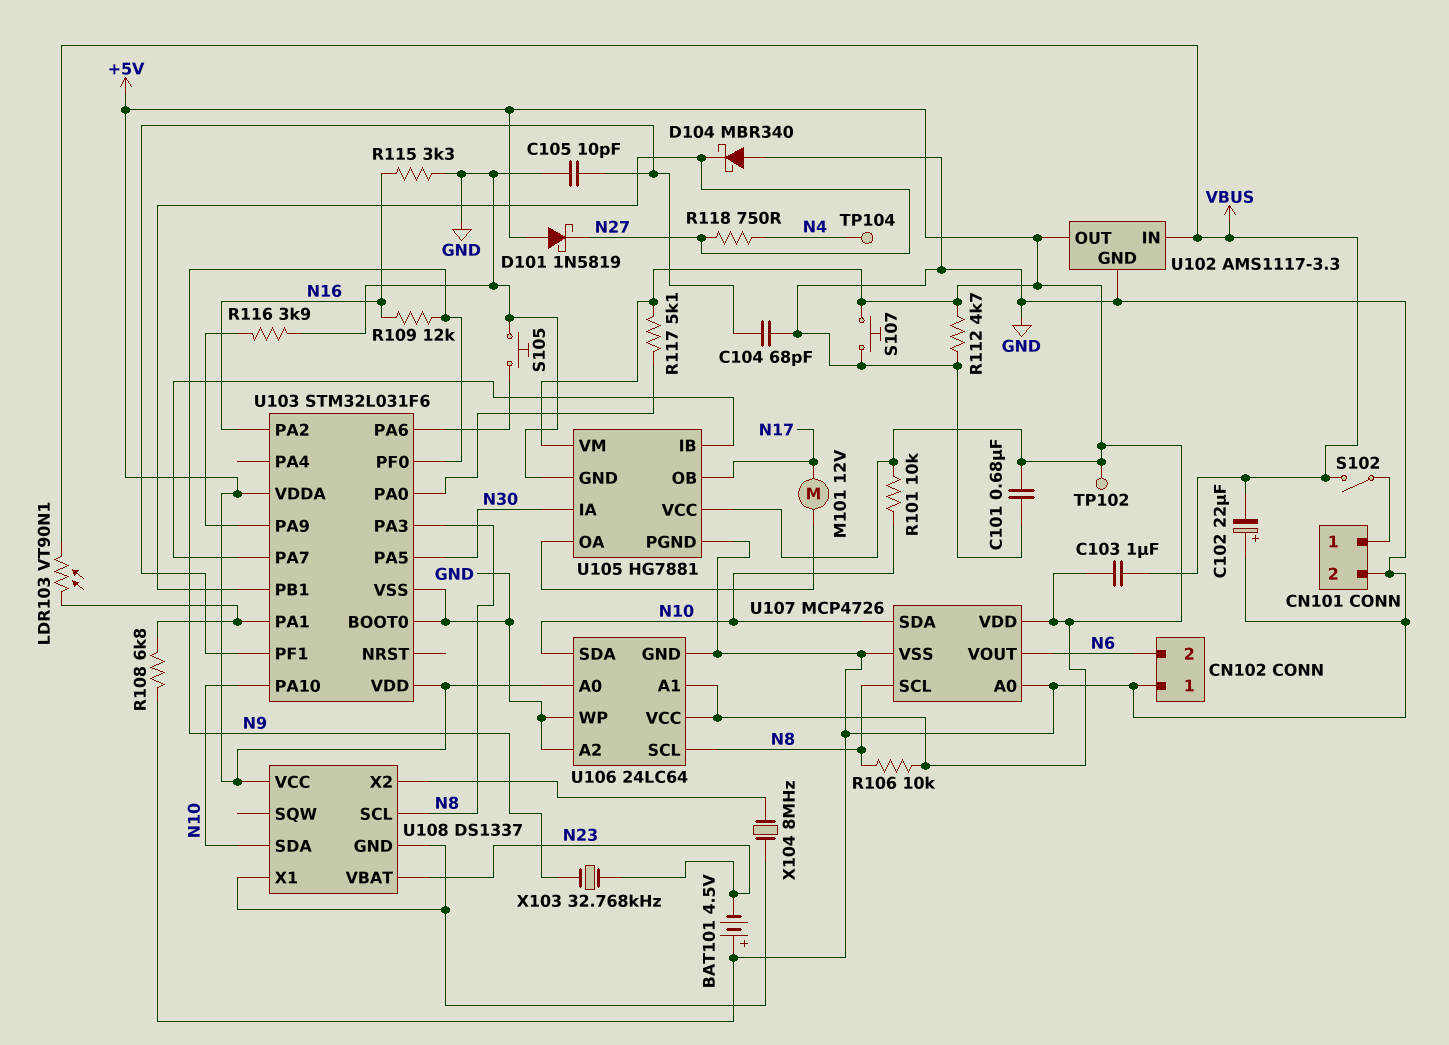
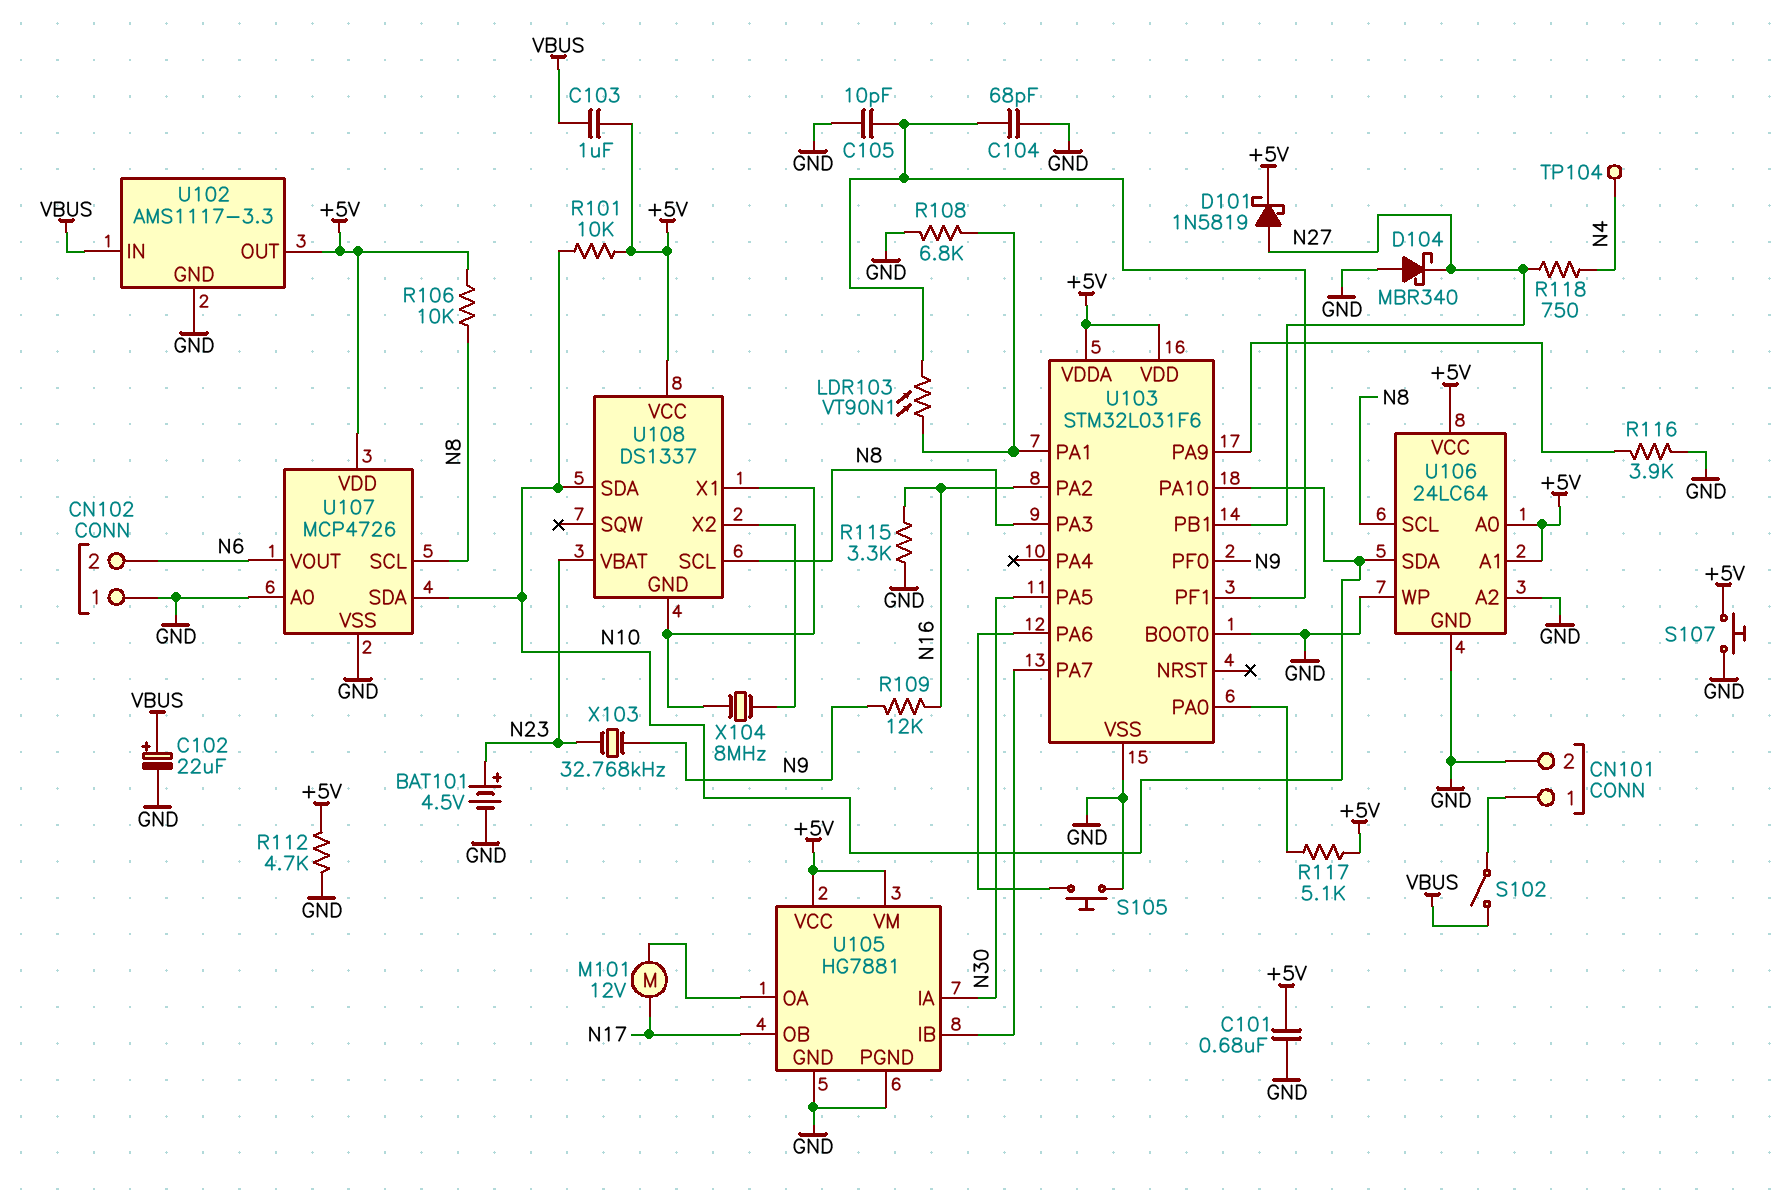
BAT101: 4.5V (plus GND, minus N23) -> 4.5V (plus N23, minus GND)
C102: 22uF (plus GND, minus VBUS) -> 22uF (plus VBUS, minus GND)
D101: schottky 1N5819 (A +5V, K N27) -> schottky 1N5819 (A N27, K +5V)
LDR103: VT90N1 (U103/PA1, VBUS) -> VT90N1 (U103/PA1, U103/PF1)
TP102: test point (+5V) -> none

